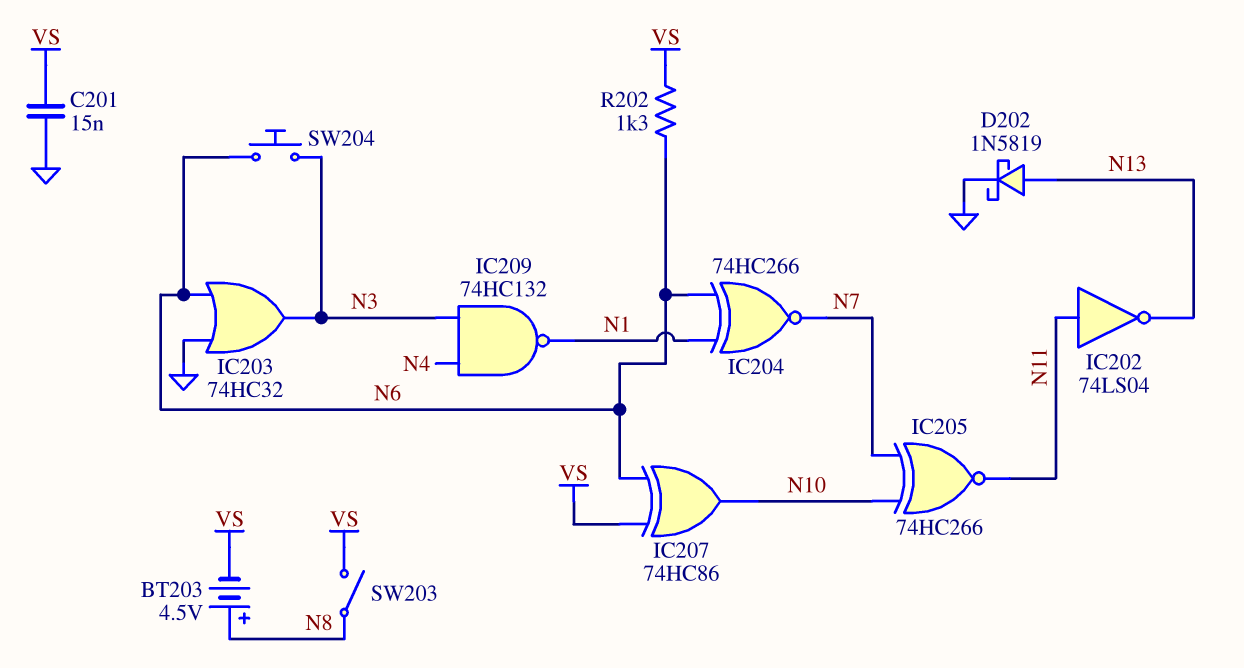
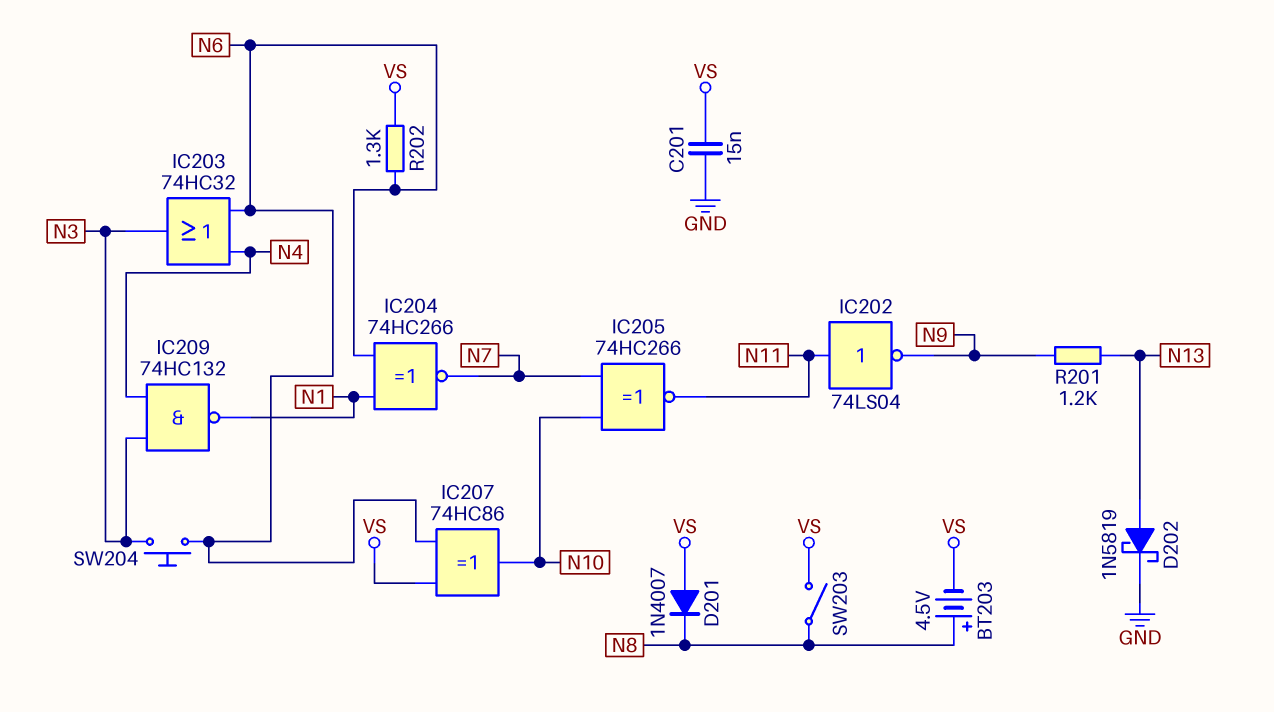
D201: none -> diode 1N4007 (A VS, K N8)
IC202: NOT 74LS04 (in N11, out N13) -> NOT 74LS04 (in N11, out N9)
IC203: OR 74HC32 (in GND, in N6, out N3) -> OR 74HC32 (in N4, in N6, out N3)
R201: none -> 1.2k (N9, N13)

